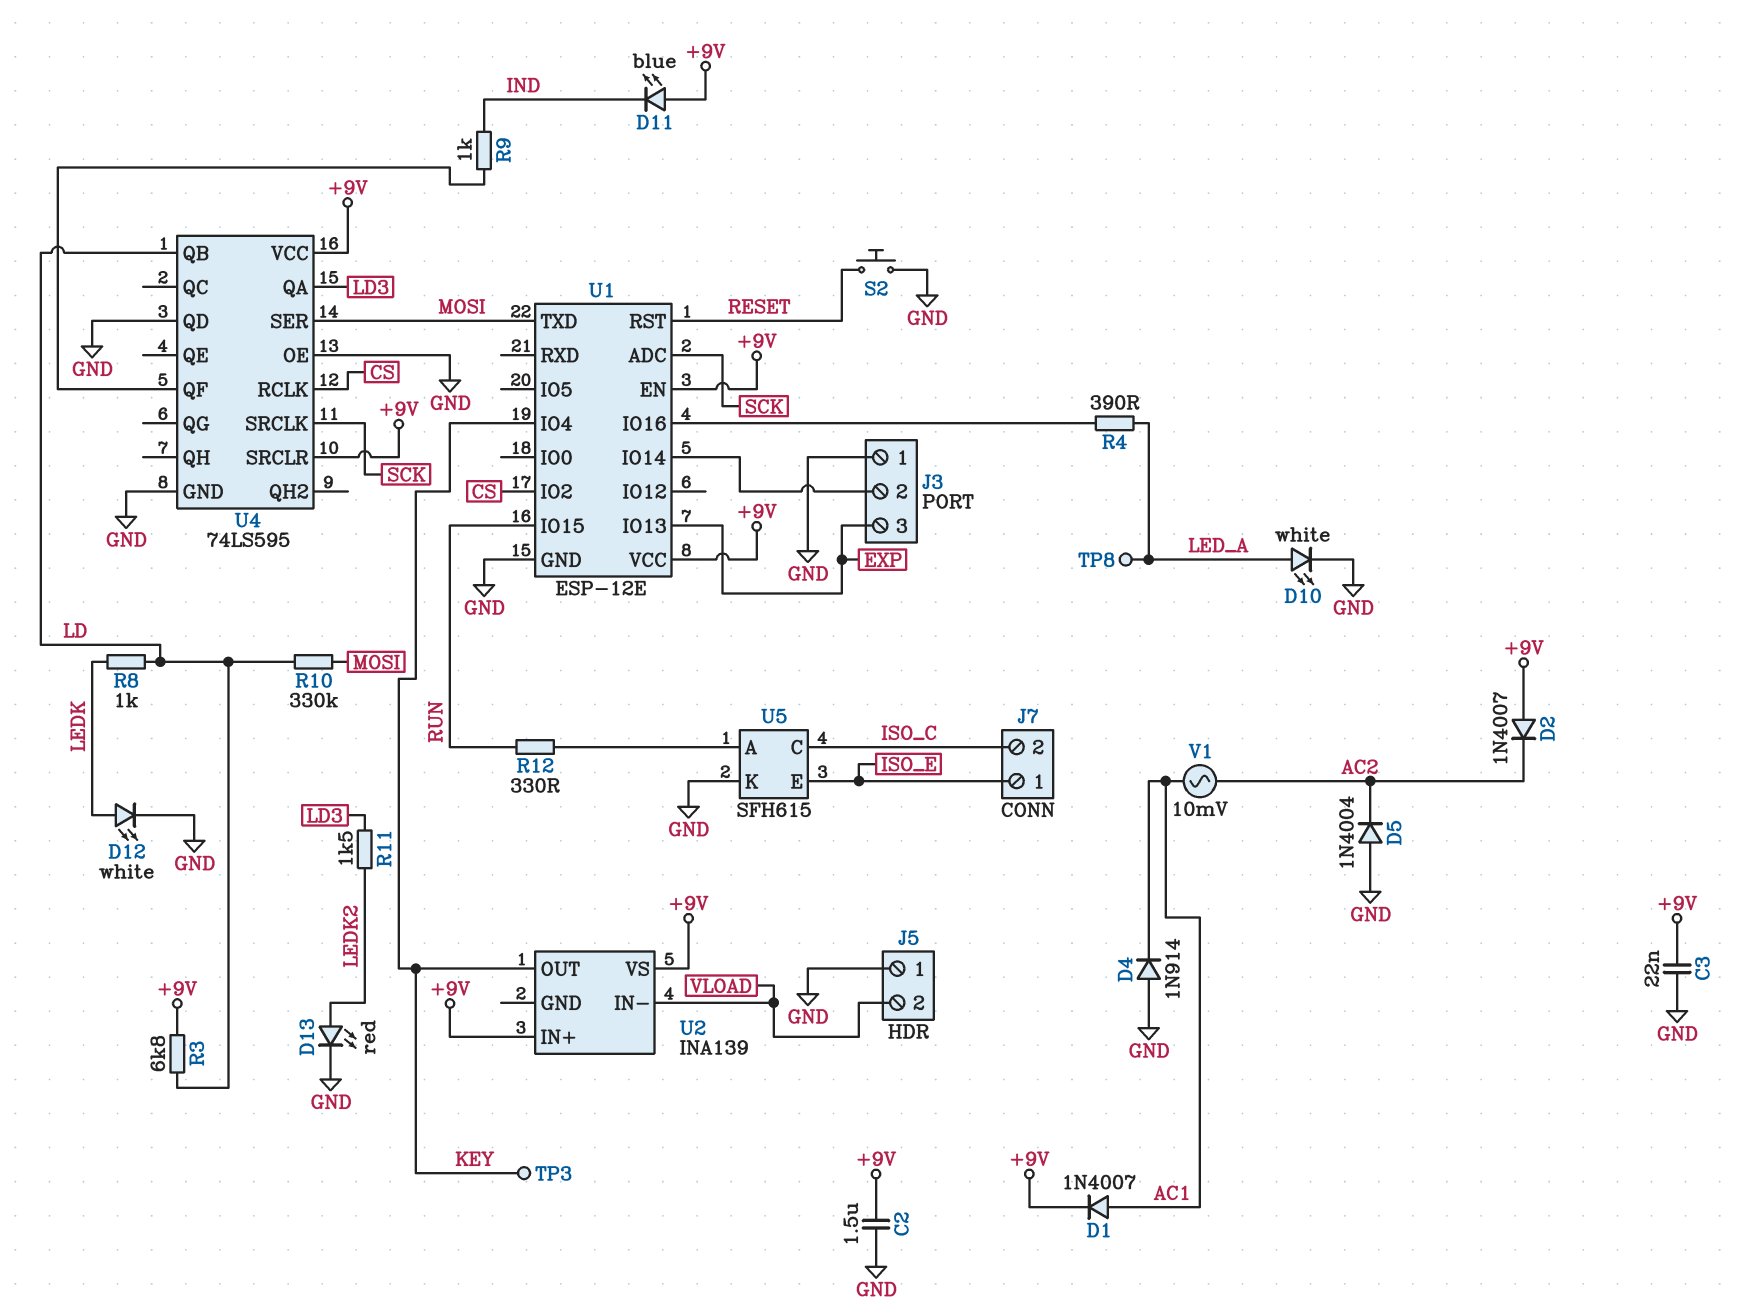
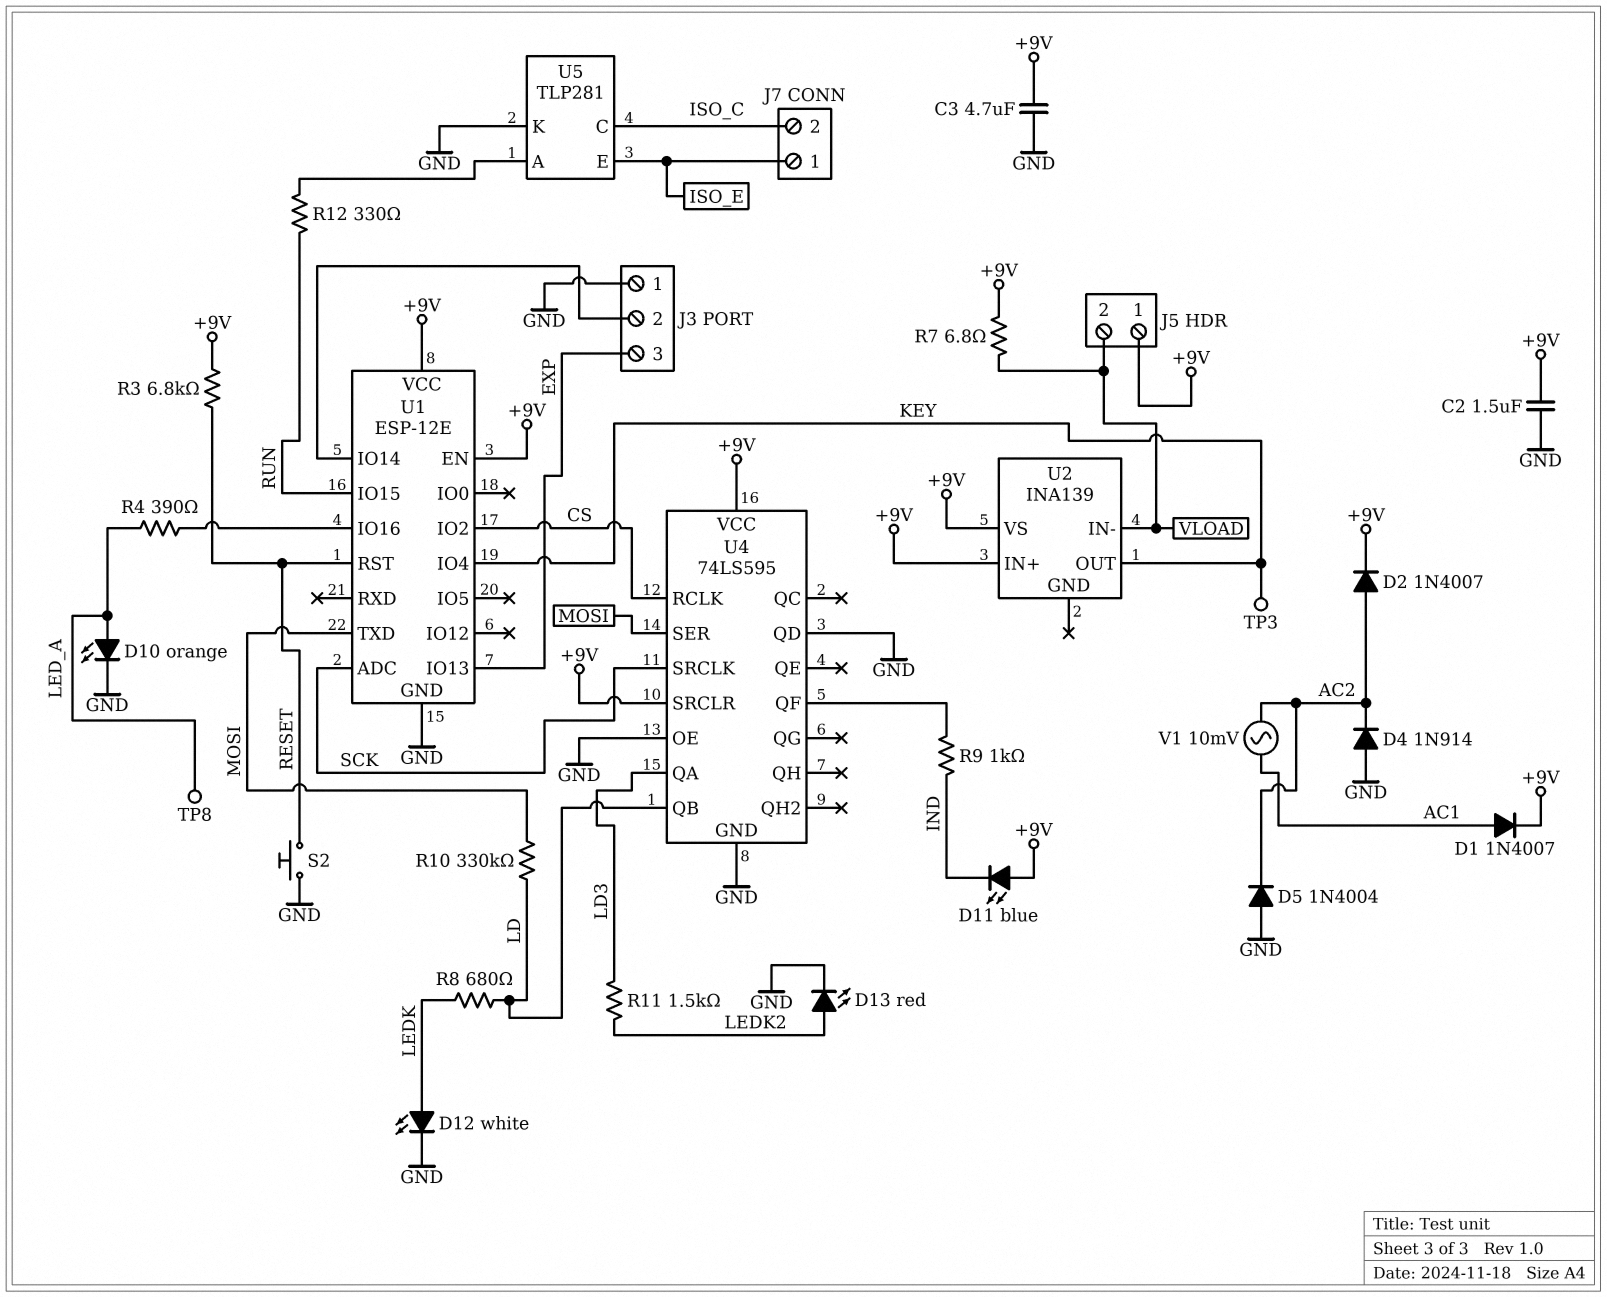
C3: 22nF (+9V, GND) -> 4.7uF (+9V, GND)
D2: diode 1N4007 (A +9V, K AC2) -> diode 1N4007 (A AC2, K +9V)
D4: diode 1N914 (A GND, K AC1) -> diode 1N914 (A GND, K AC2)
D10: LED white (A LED_A, K GND) -> LED orange (A LED_A, K GND)
J5 pin 1: GND -> +9V
R3: 6.8k (+9V, LD) -> 6.8k (+9V, RESET)
R7: none -> 6.8 (+9V, VLOAD)
R8: 1k (LD, LEDK) -> 680 (LD, LEDK)
U5: SFH615 -> TLP281

